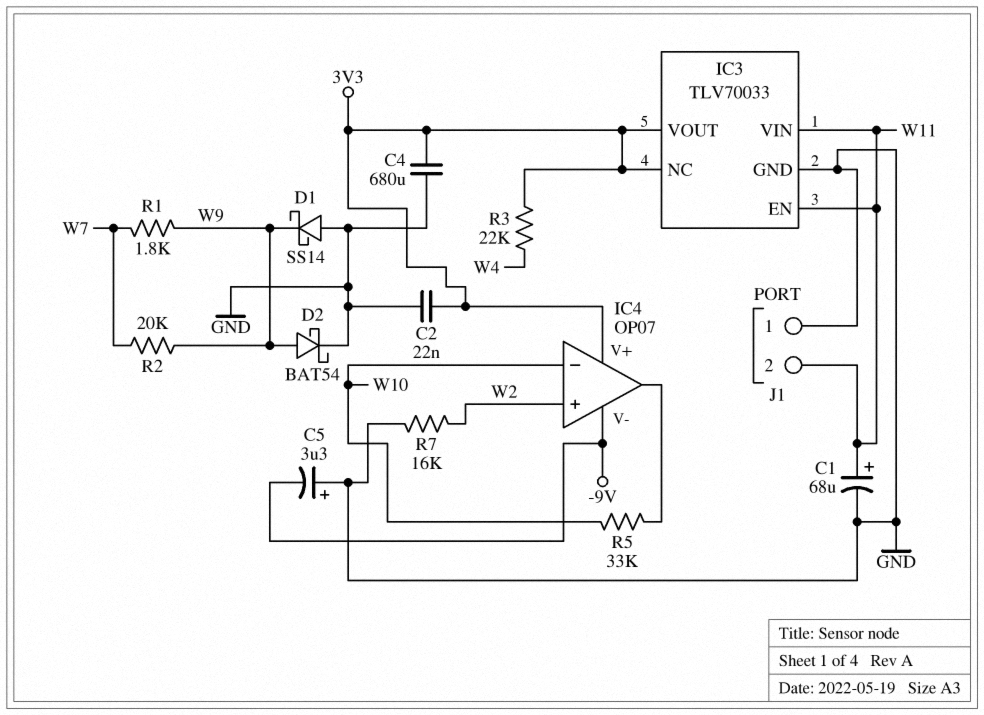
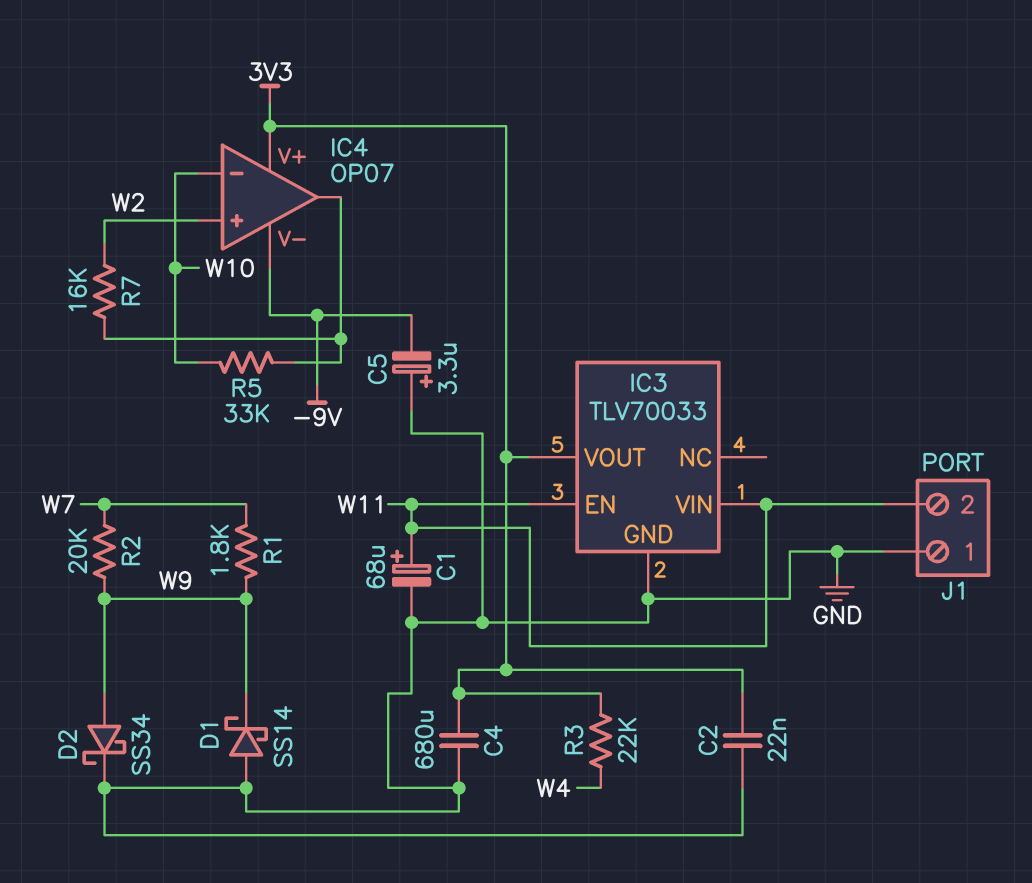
D2: schottky BAT54 (A W9, K GND) -> schottky SS34 (A W9, K GND)
IC3 pin NC: 3V3 -> none
R7: 16k (GND, W2) -> 16k (IC4/out, W2)

